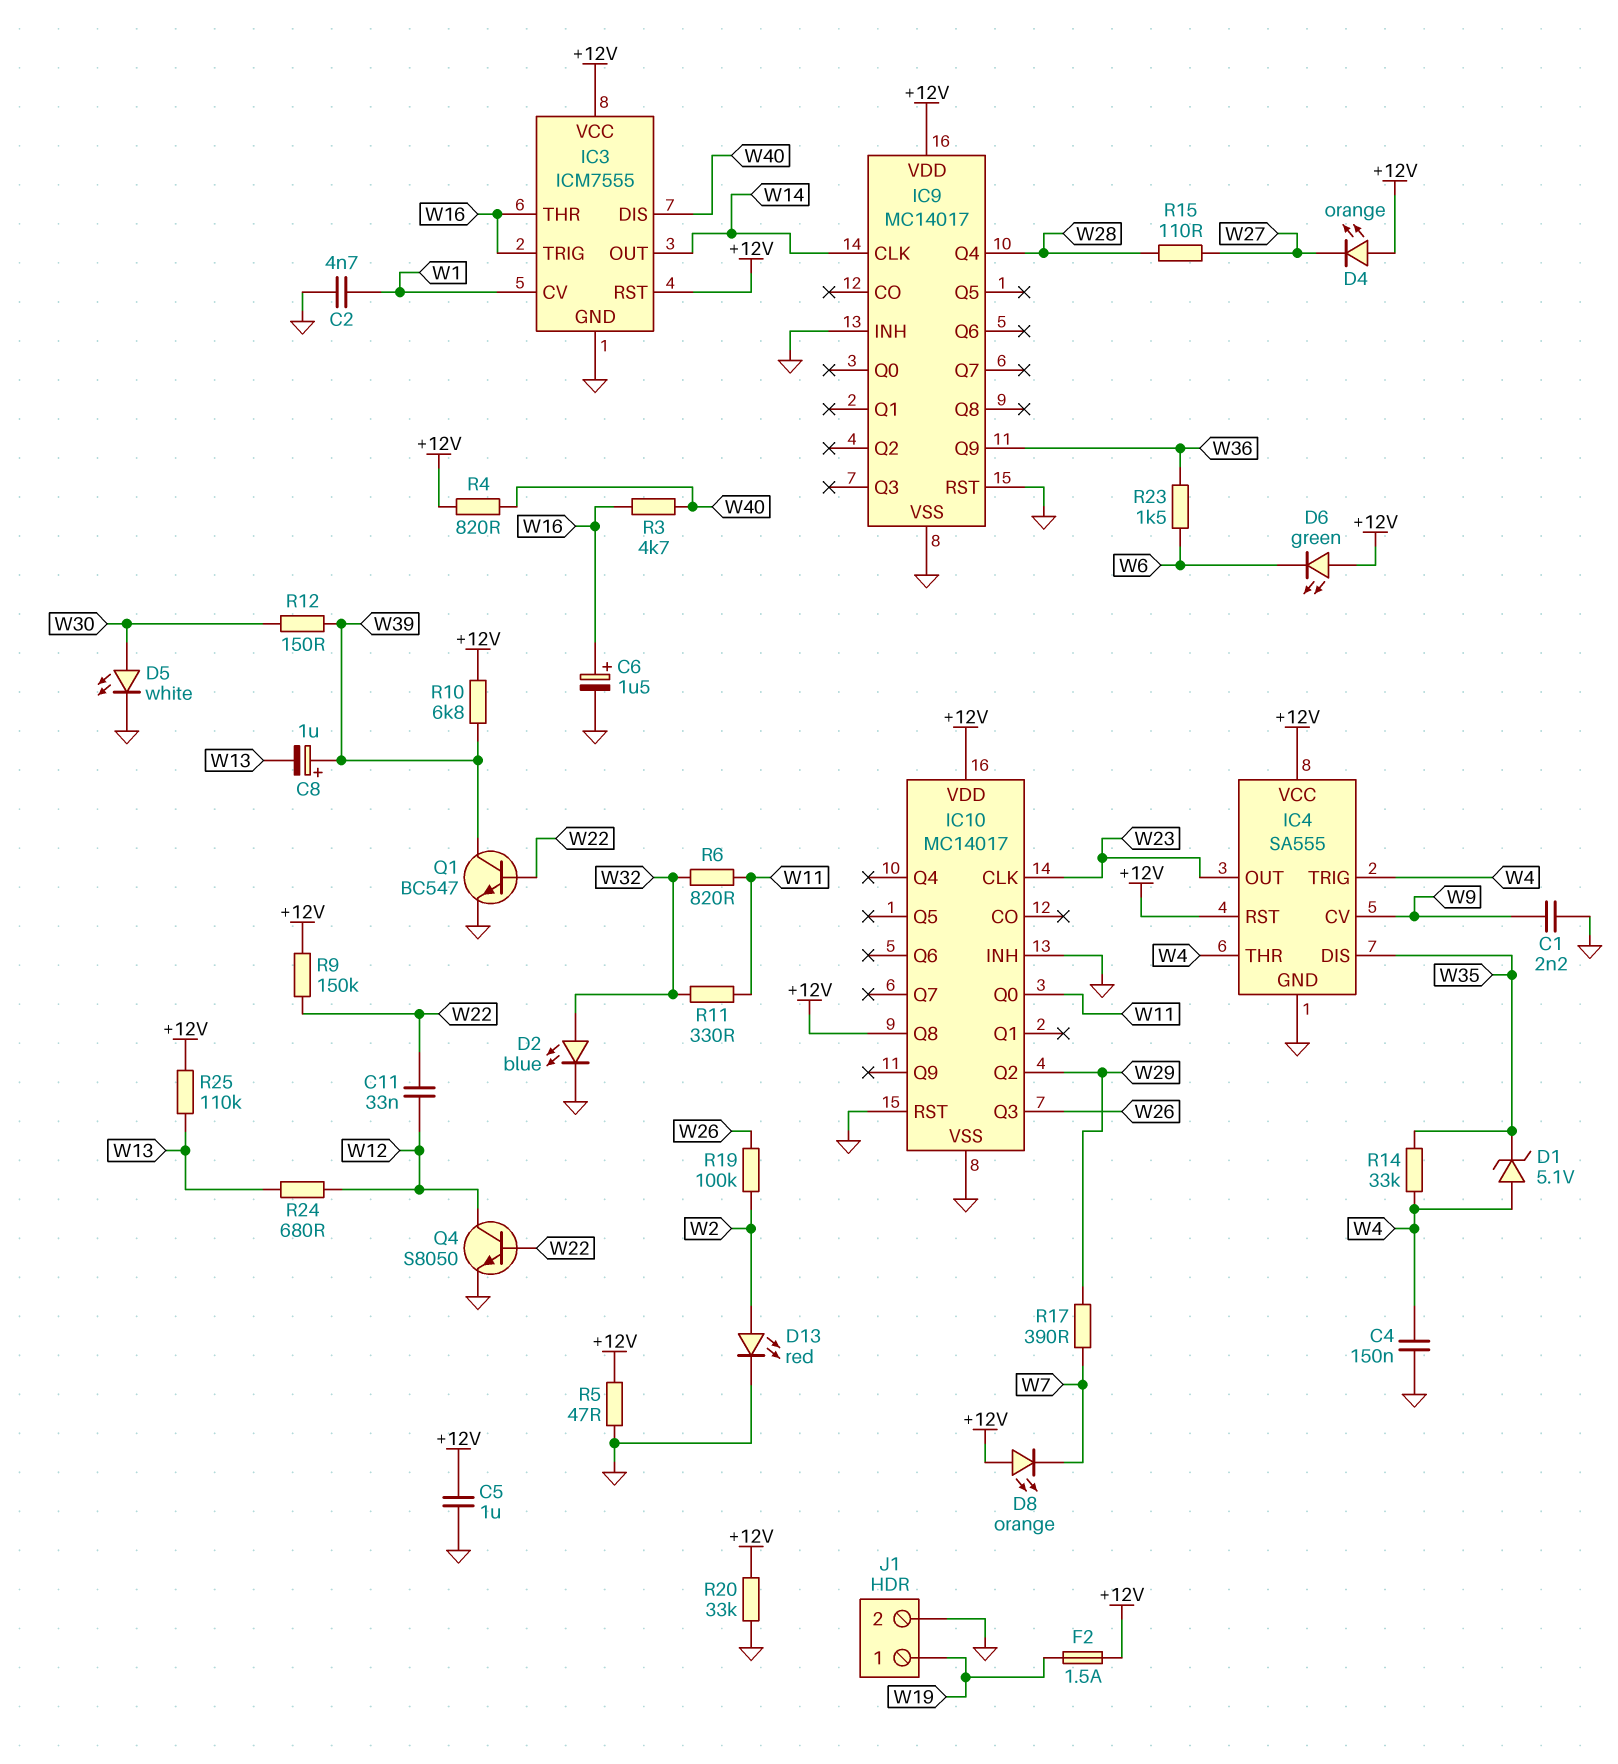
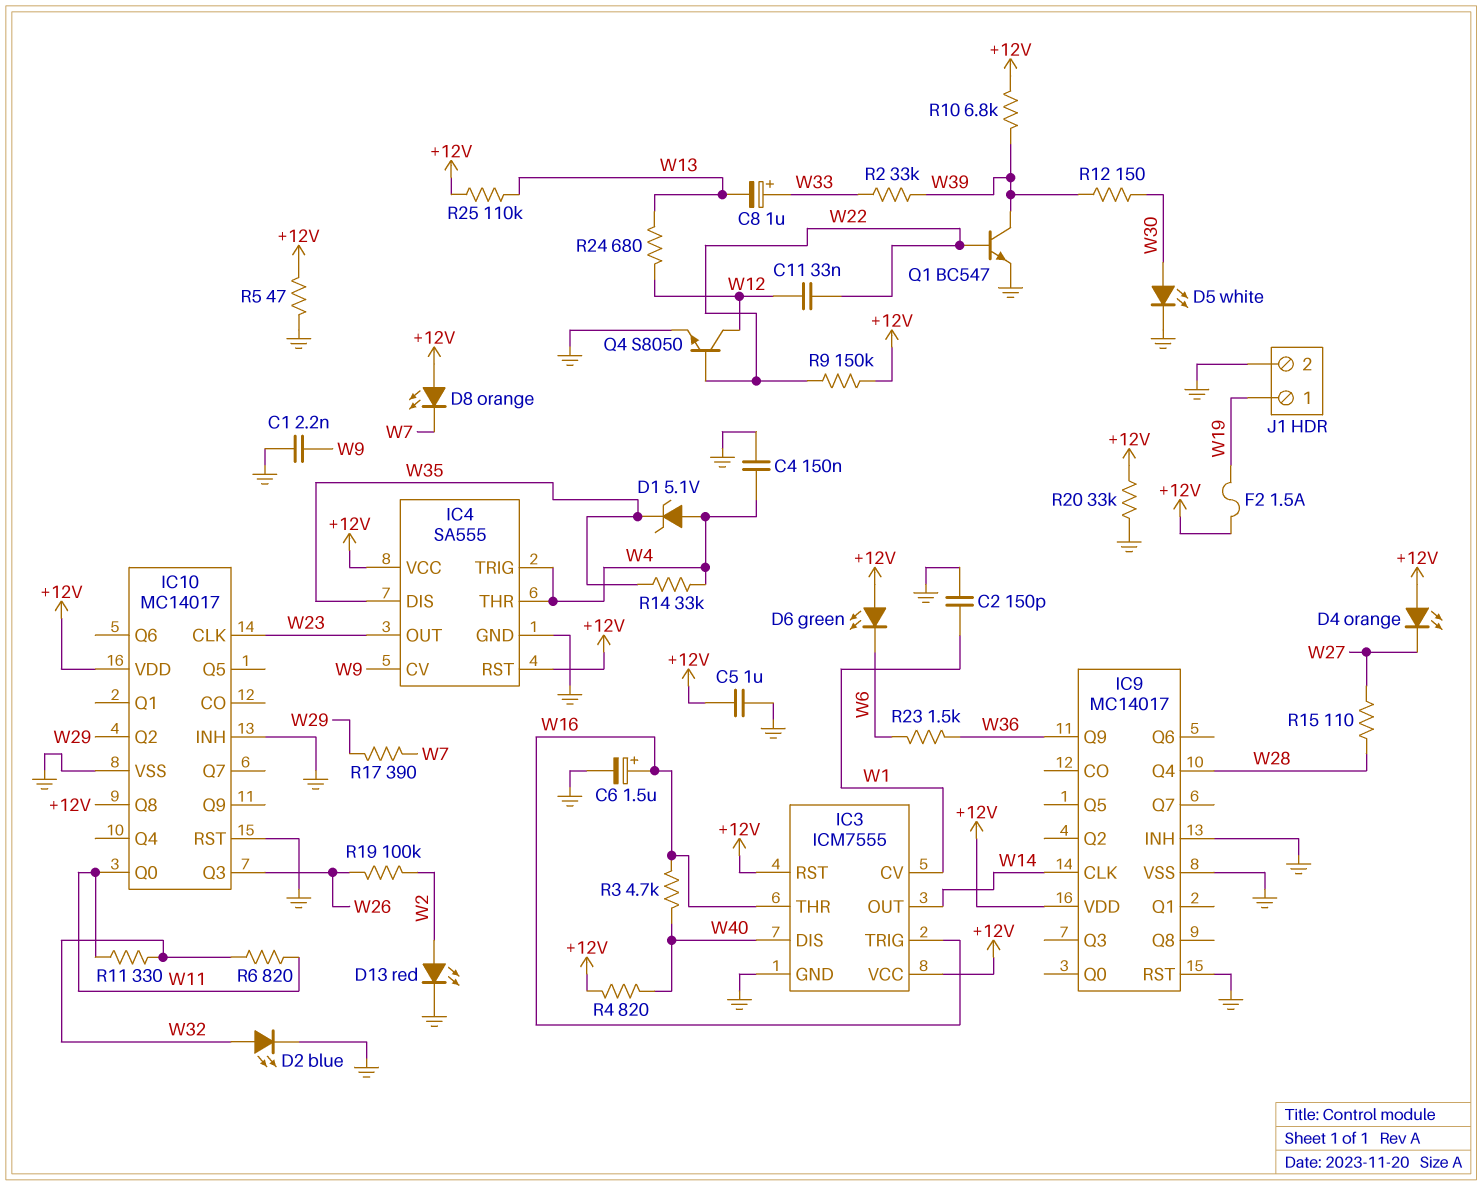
C2: 4.7nF (GND, W1) -> 150pF (GND, W1)
C8: 1uF (plus W39, minus W13) -> 1uF (plus W33, minus W13)
R2: none -> 33k (W33, W39)

